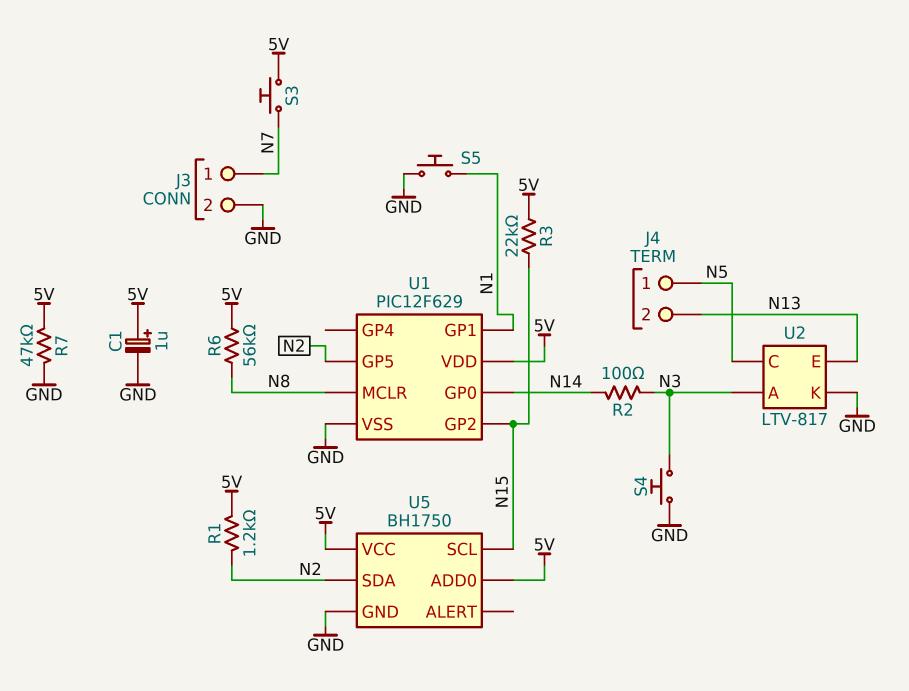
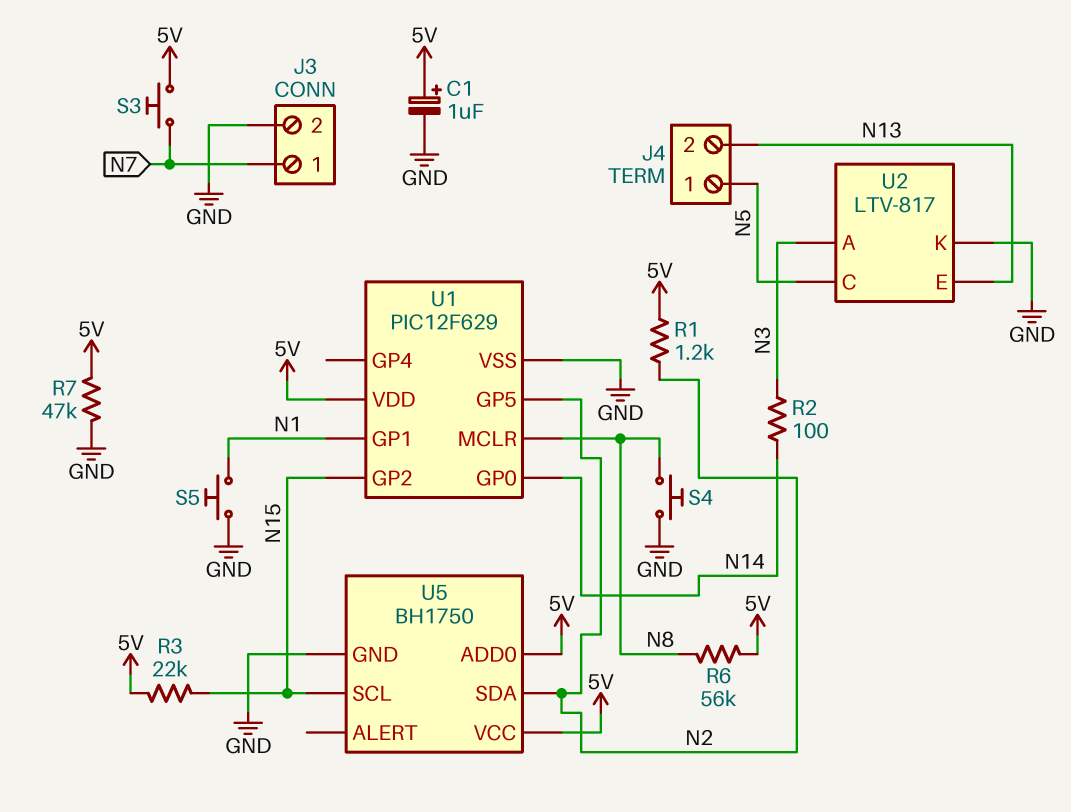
S4: button (GND, N3) -> button (GND, N8)

